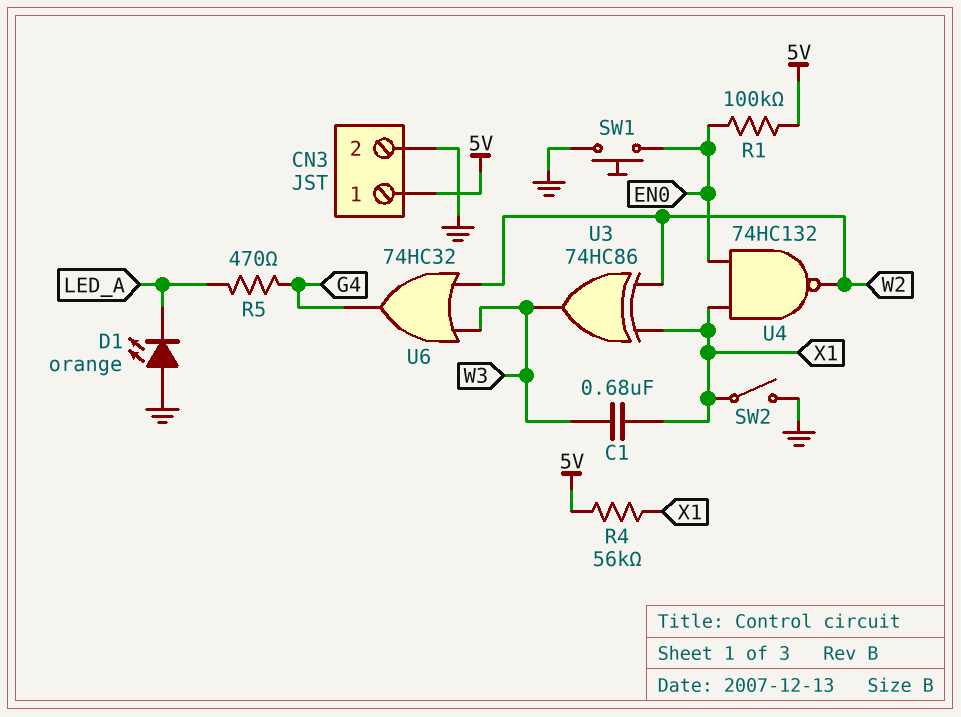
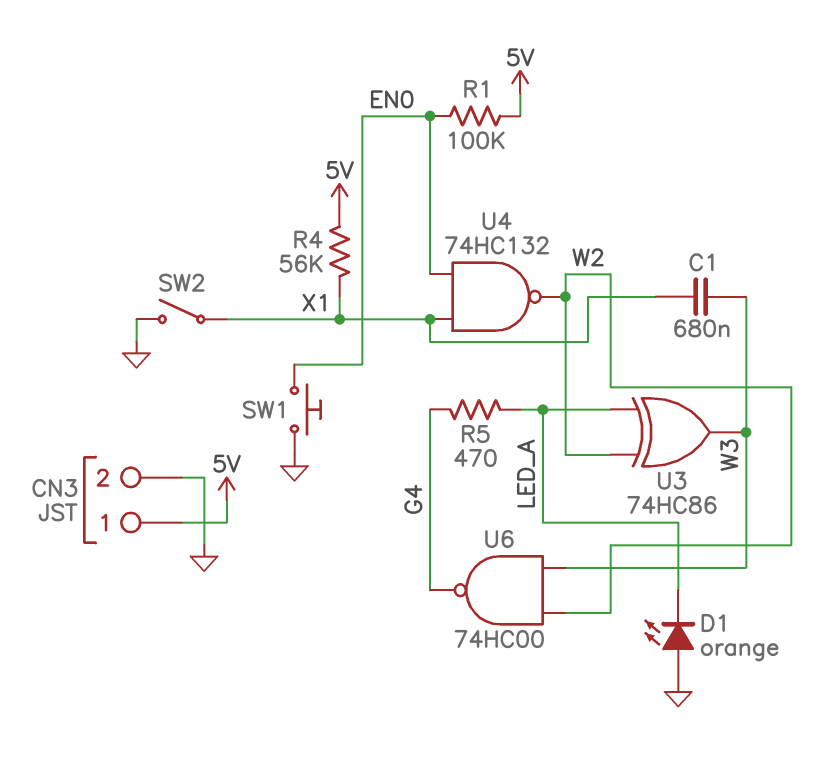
U3: XOR 74HC86 (in W2, in X1, out W3) -> XOR 74HC86 (in LED_A, in W2, out W3)
U6: OR 74HC32 (in W2, in W3, out G4) -> NAND 74HC00 (in W2, in W3, out G4)

